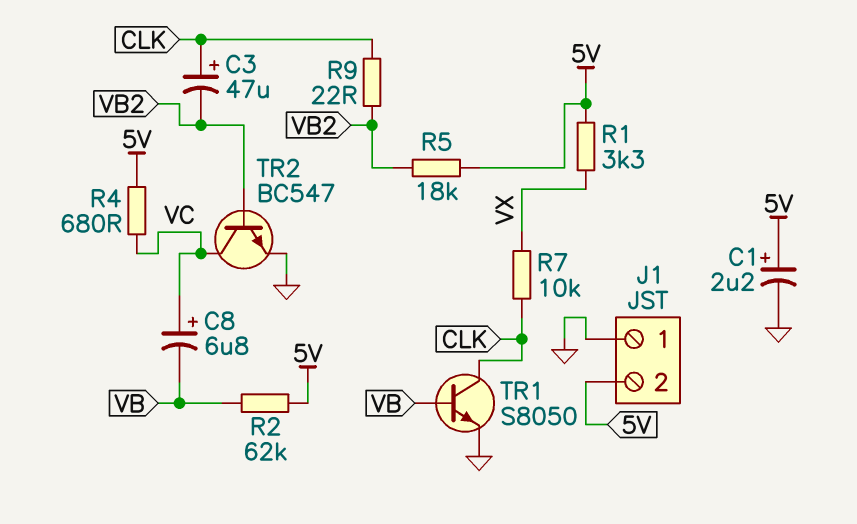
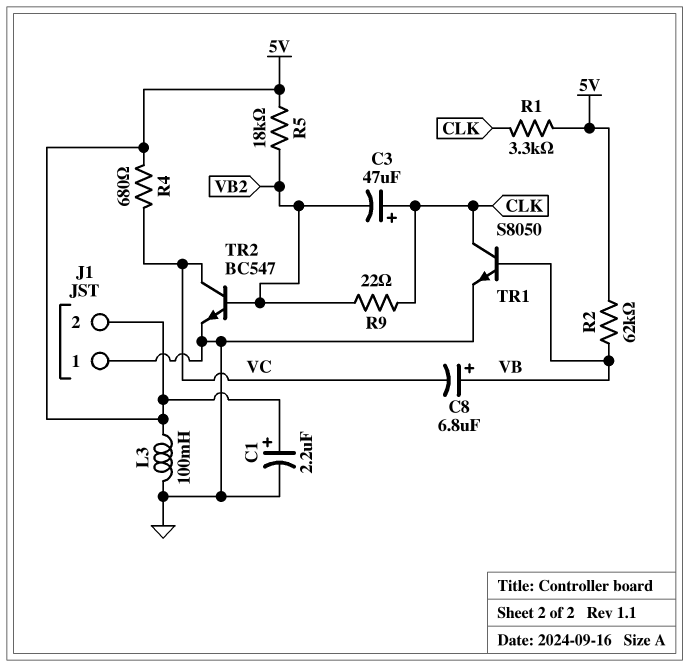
C8: 6.8uF (plus VC, minus VB) -> 6.8uF (plus VB, minus VC)
L3: none -> 100mH (5V, GND)
R1: 3.3k (5V, VX) -> 3.3k (5V, CLK)
R7: 10k (CLK, VX) -> none

